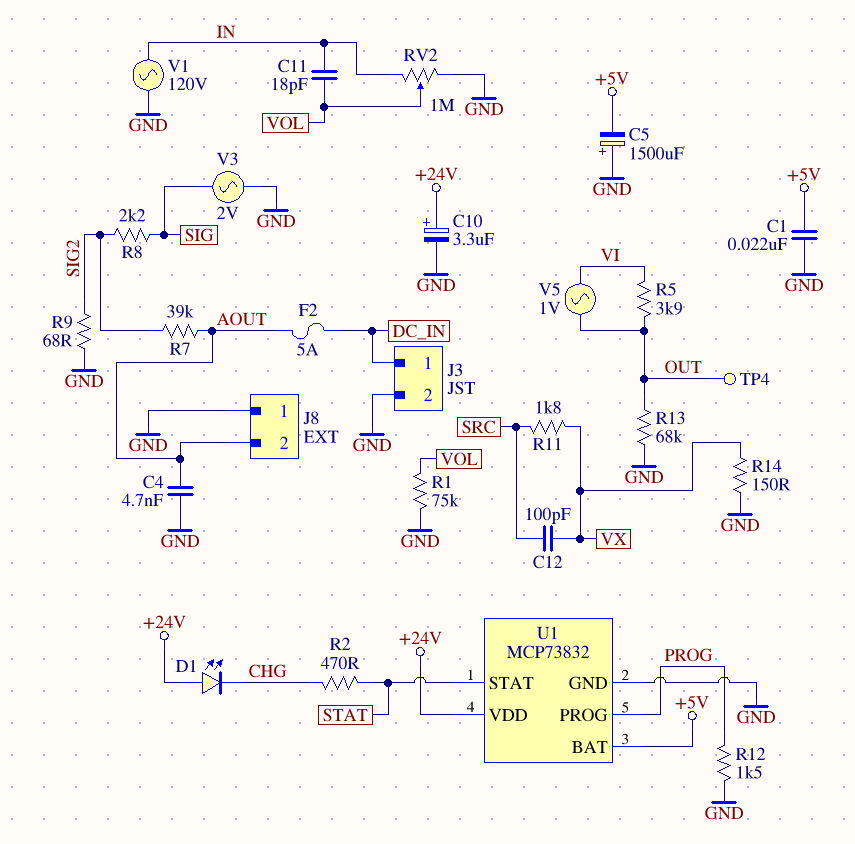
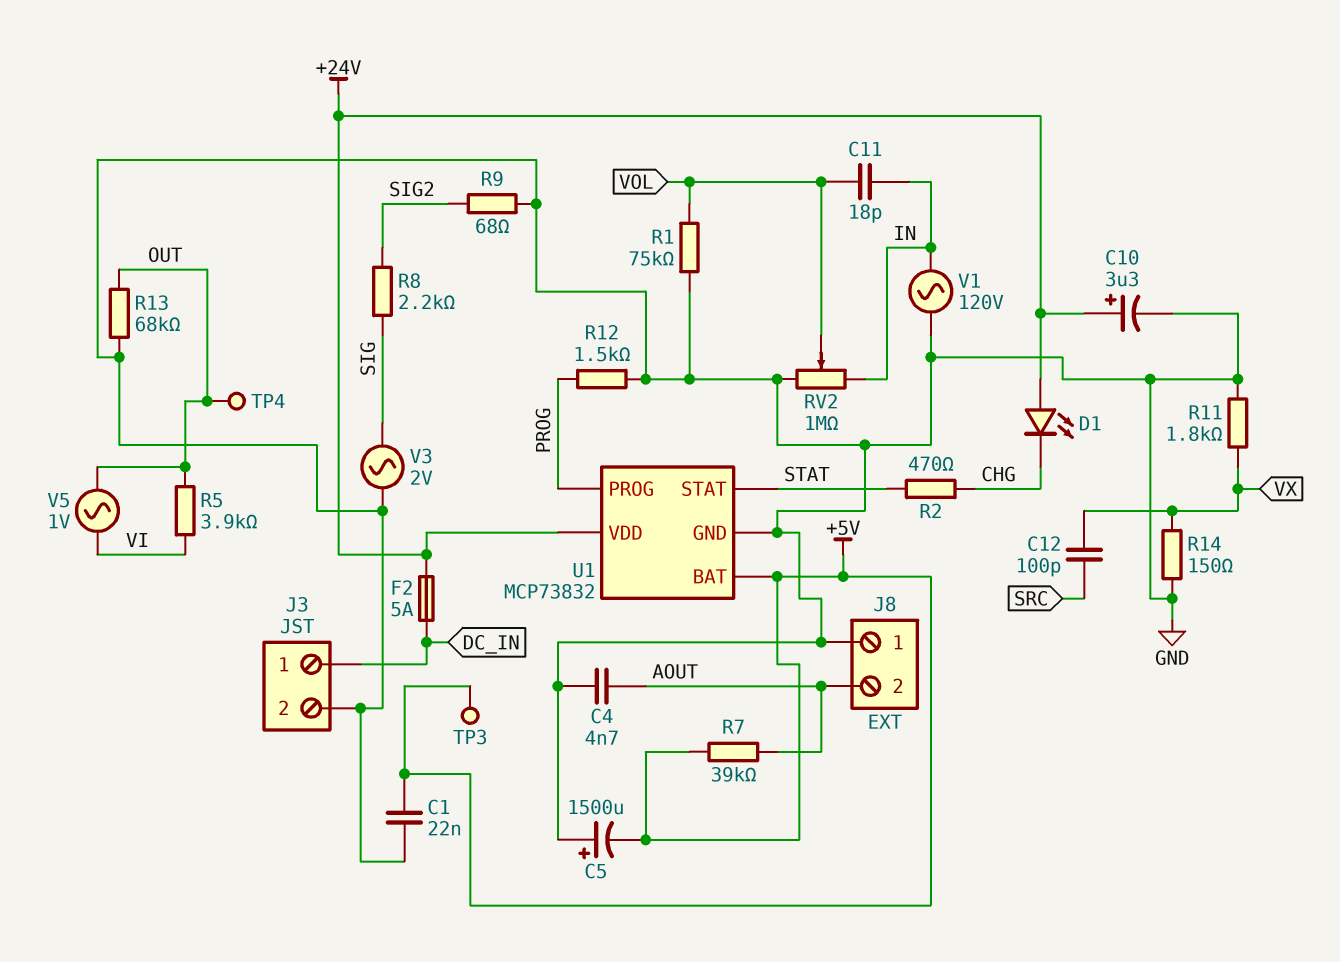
F2: 5A (AOUT, DC_IN) -> 5A (+24V, DC_IN)
R7: 39k (AOUT, SIG2) -> 39k (+5V, AOUT)
R11: 1.8k (SRC, VX) -> 1.8k (GND, VX)
TP3: none -> test point (+5V)

